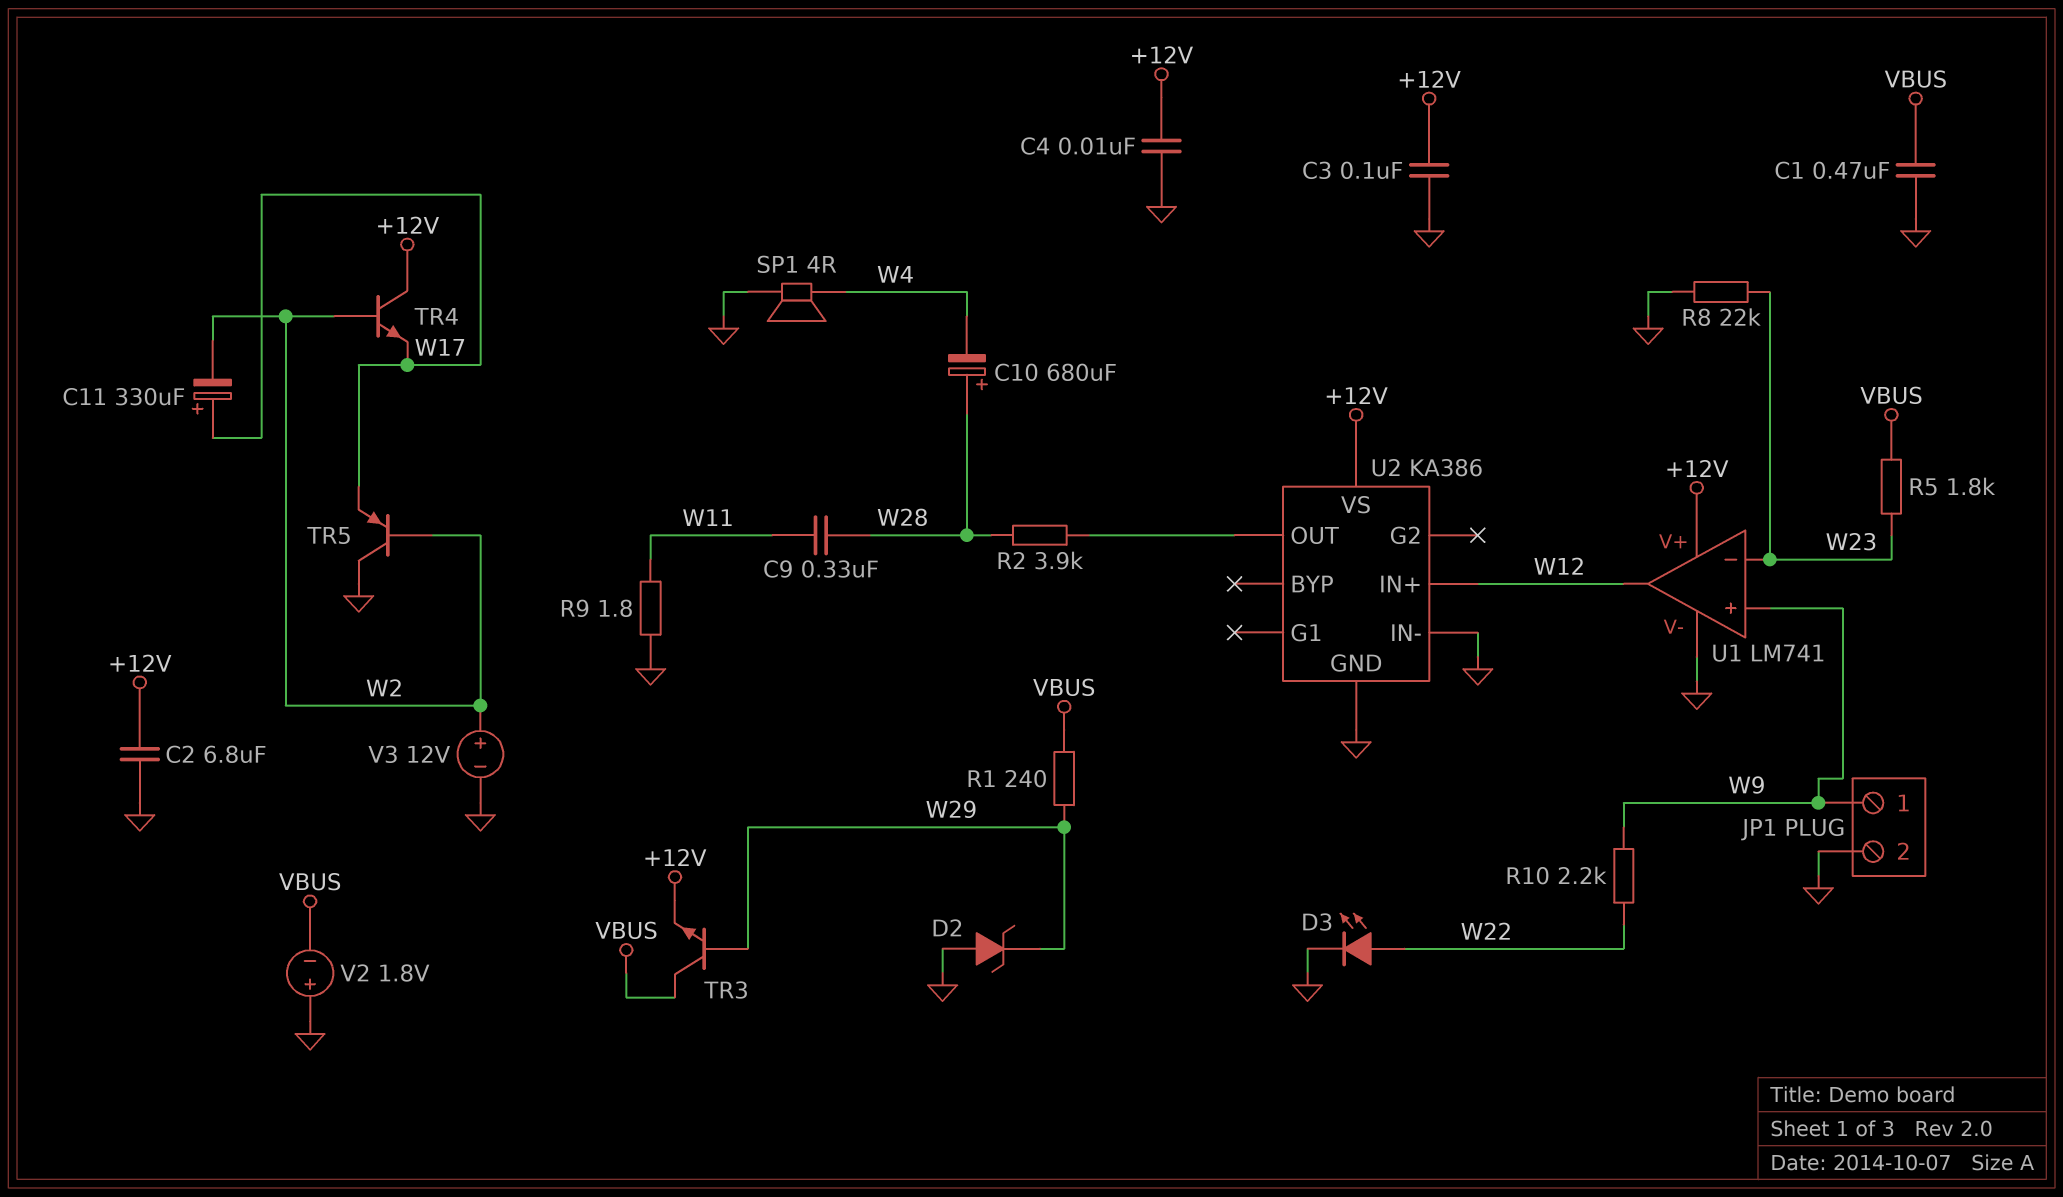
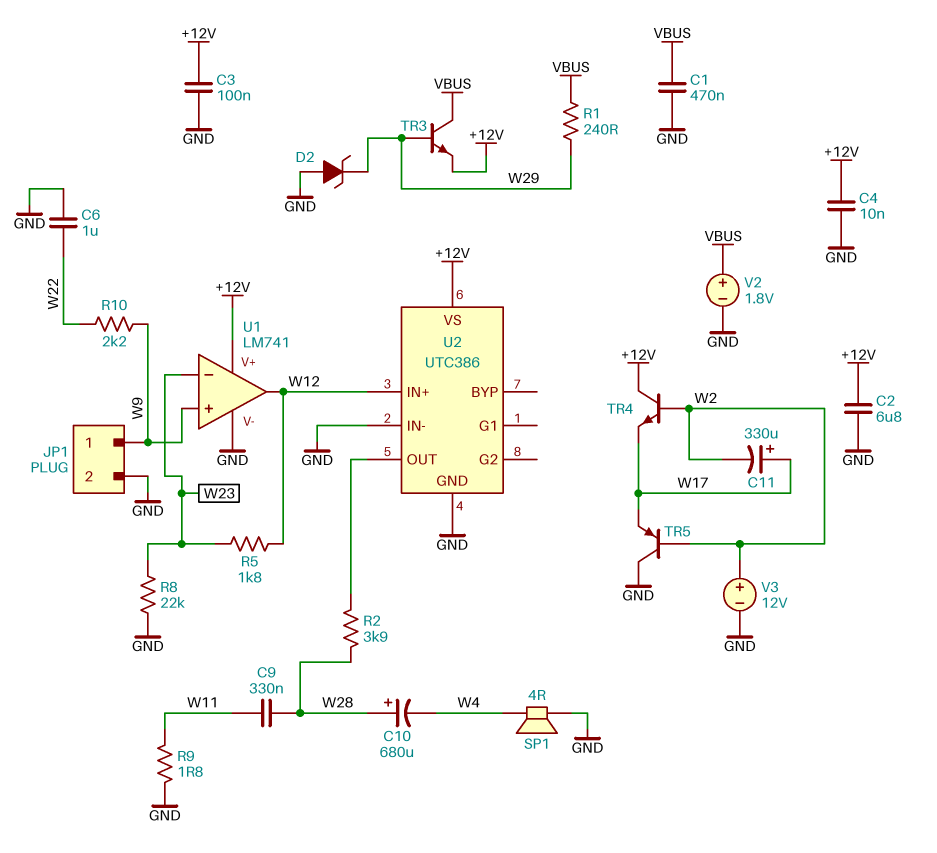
C6: none -> 1uF (GND, W22)
D3: LED (A W22, K GND) -> none
R5: 1.8k (VBUS, W23) -> 1.8k (W12, W23)
U2: KA386 -> UTC386
V2: 1.8V (plus GND, minus VBUS) -> 1.8V (plus VBUS, minus GND)

